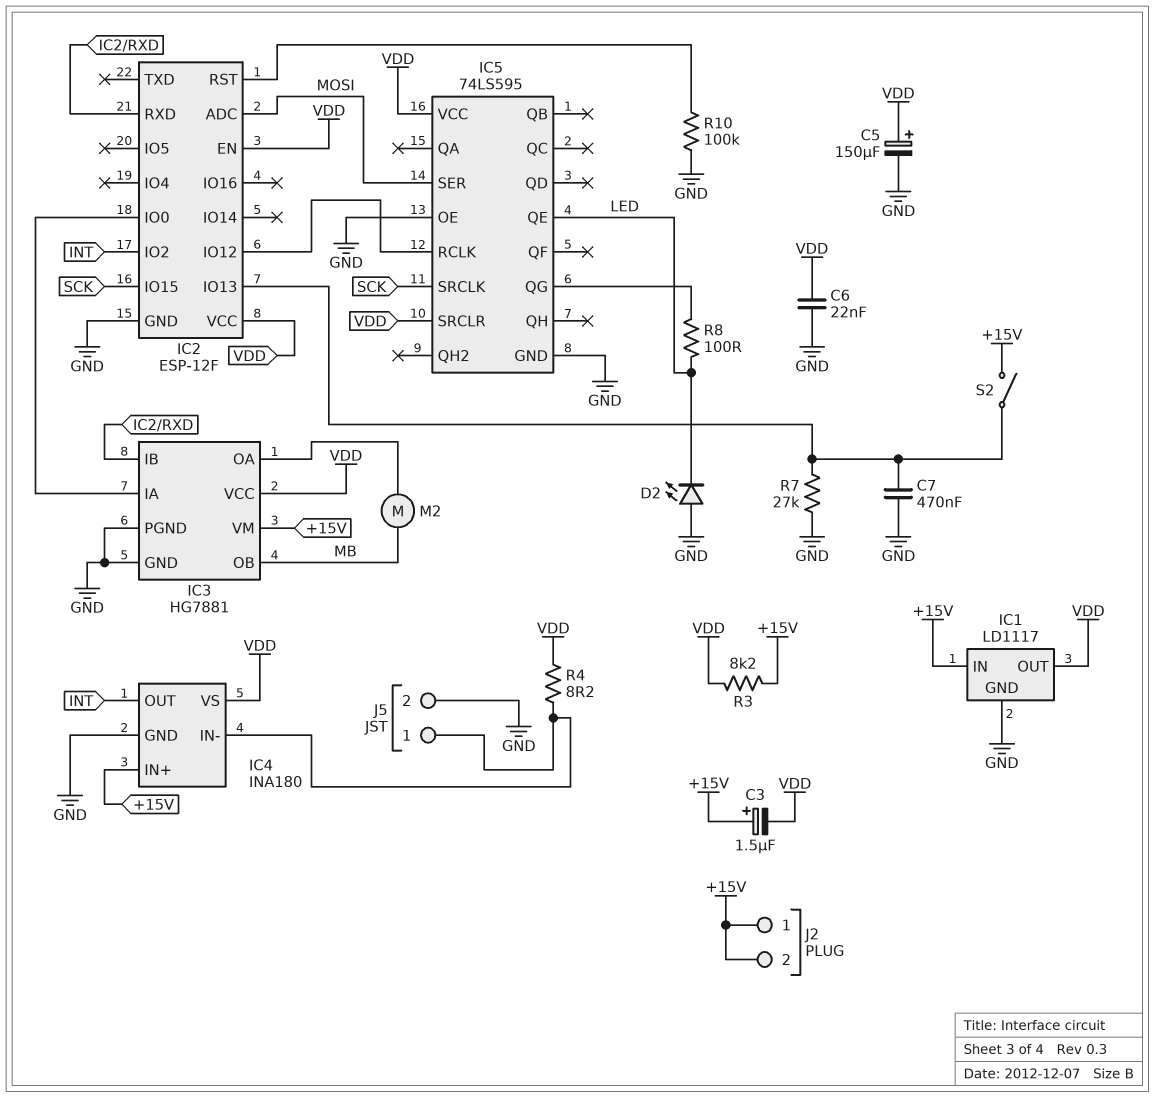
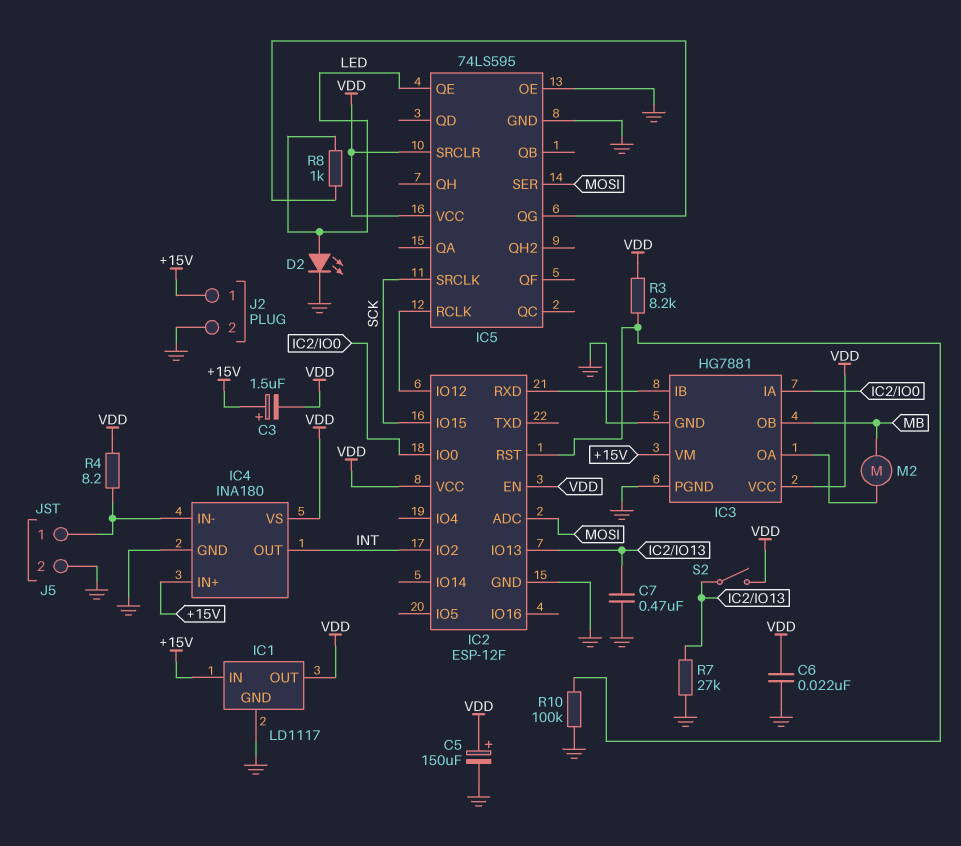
D2: LED (A GND, K LED) -> LED (A LED, K GND)
J2 pin 2: +15V -> GND
R3: 8.2k (+15V, VDD) -> 8.2k (IC2/RST, VDD)
R8: 100 (IC5/QG, LED) -> 1k (IC5/QG, LED)
S2: switch (+15V, IC2/IO13) -> switch (IC2/IO13, VDD)

